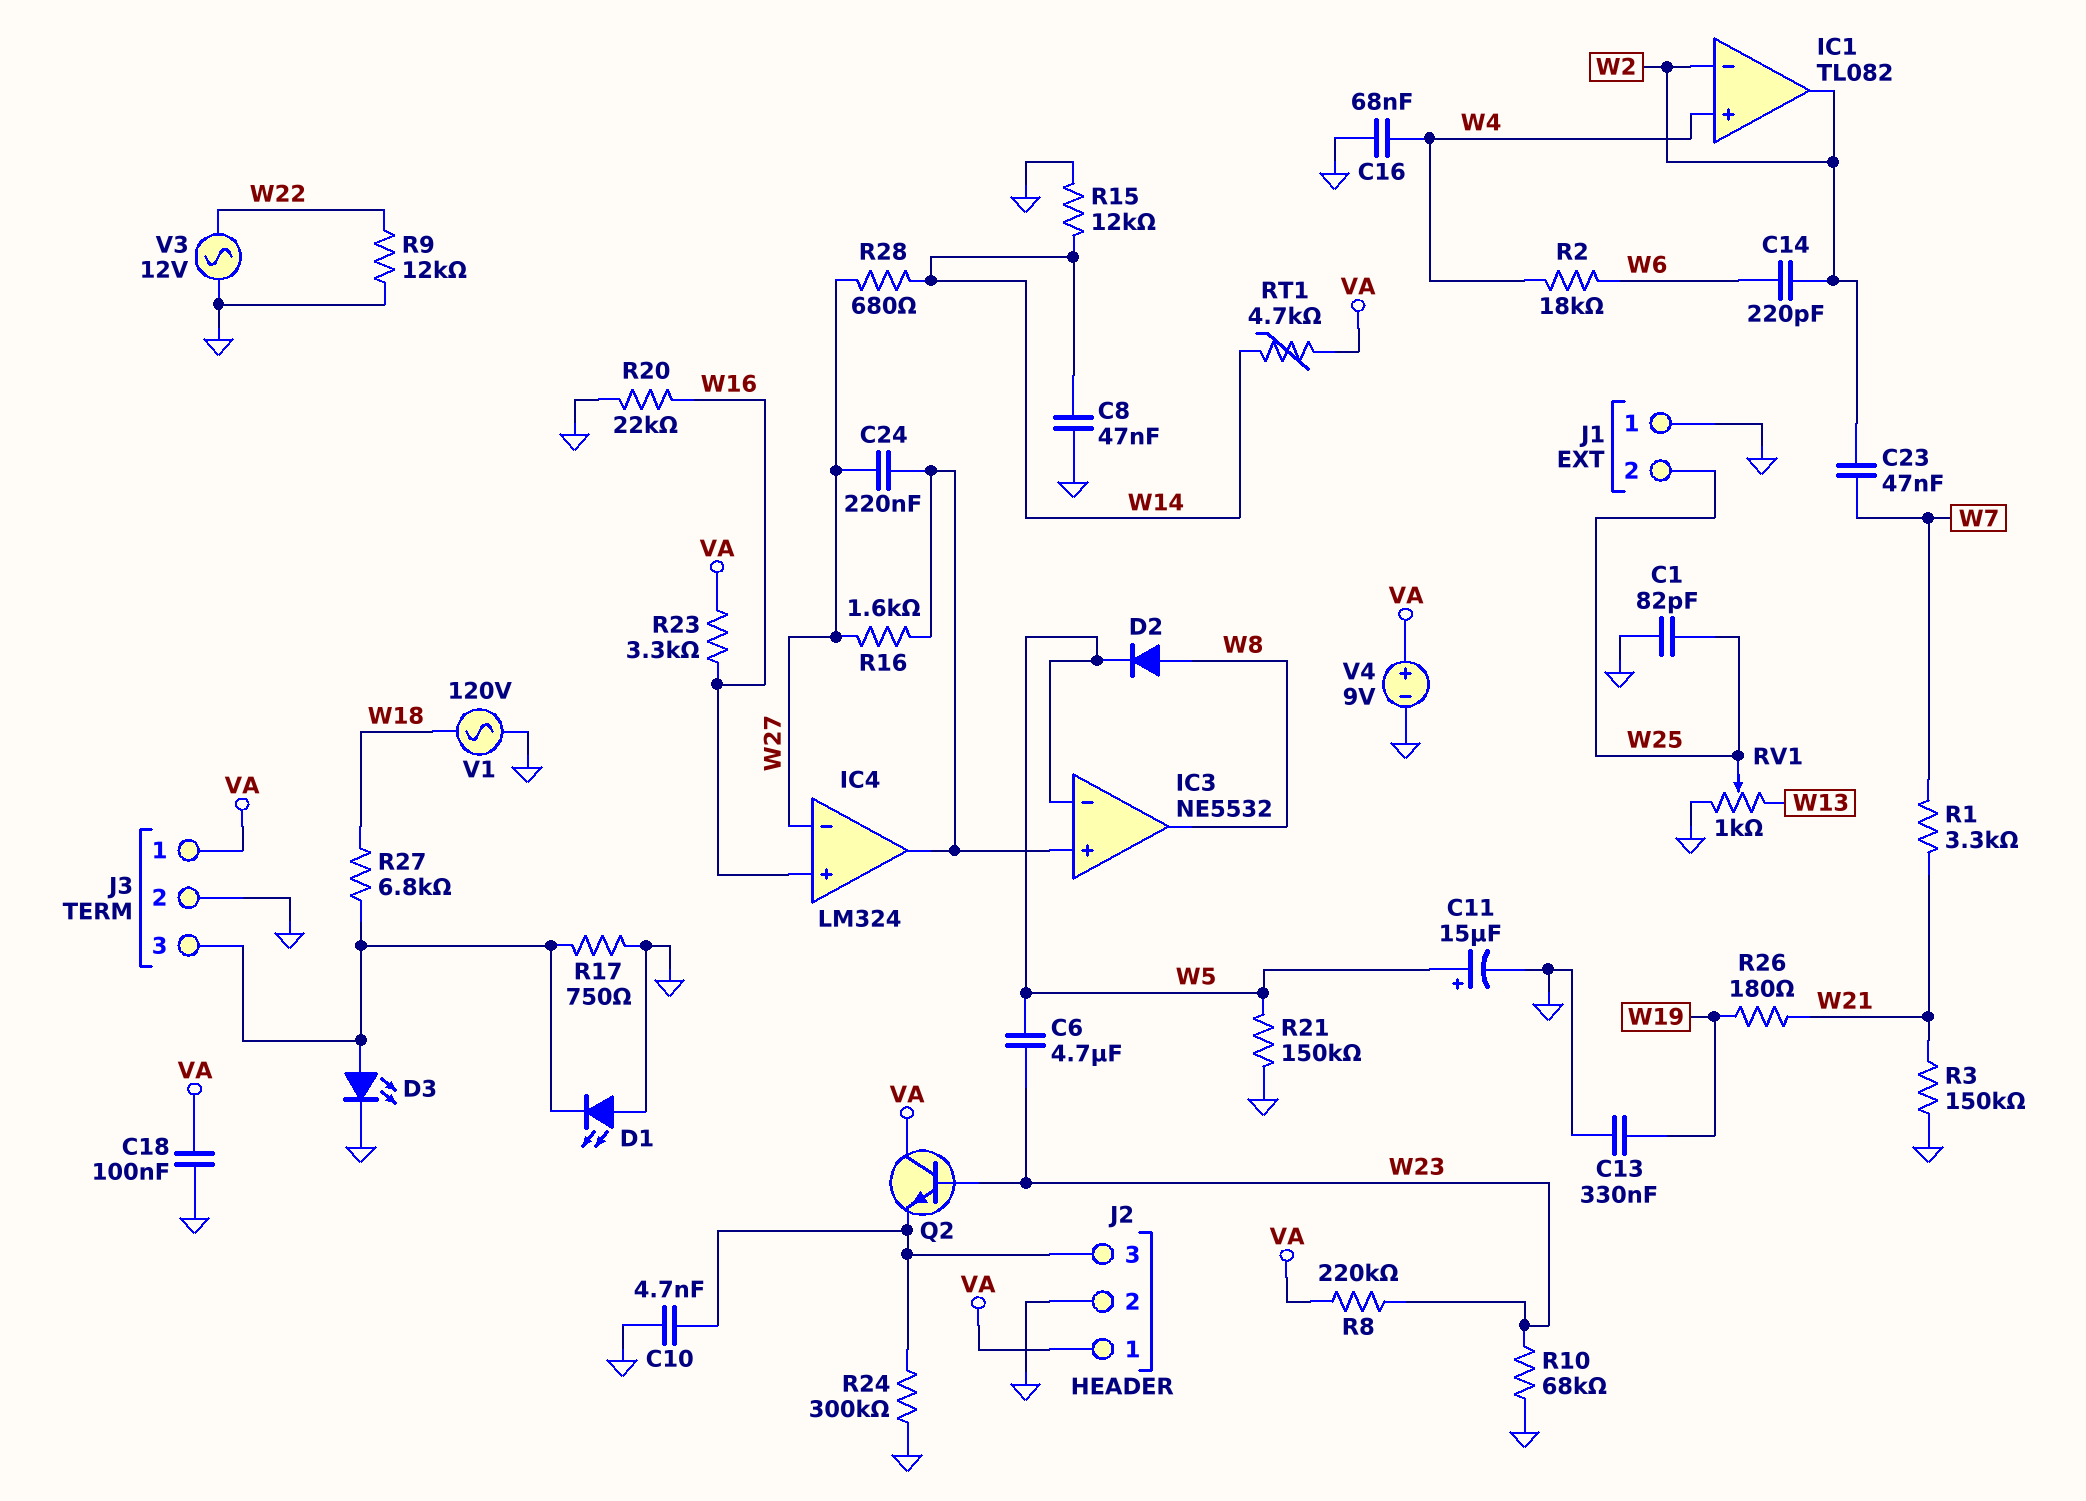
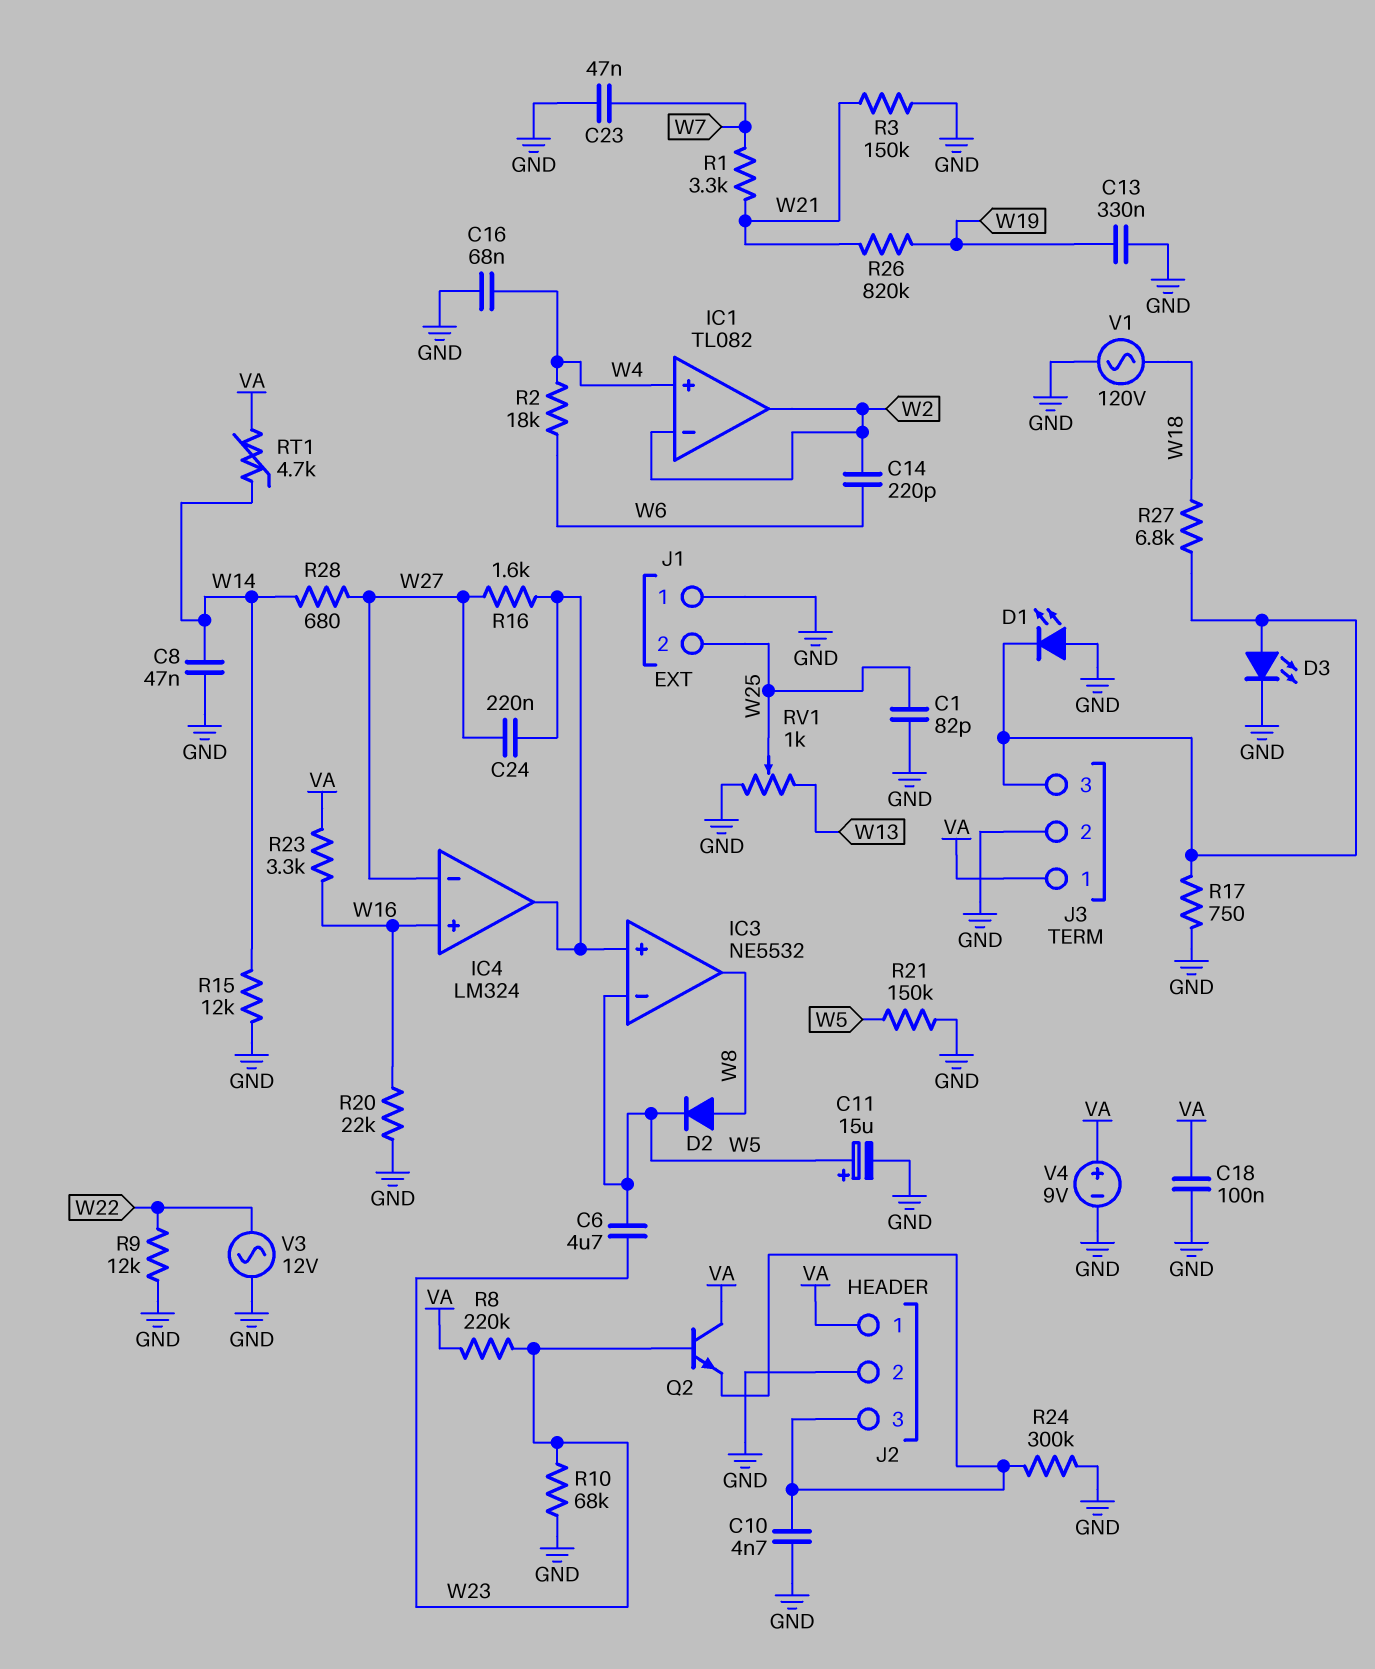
C23: 47nF (W2, W7) -> 47nF (GND, W7)
R26: 180 (W19, W21) -> 820k (W19, W21)

